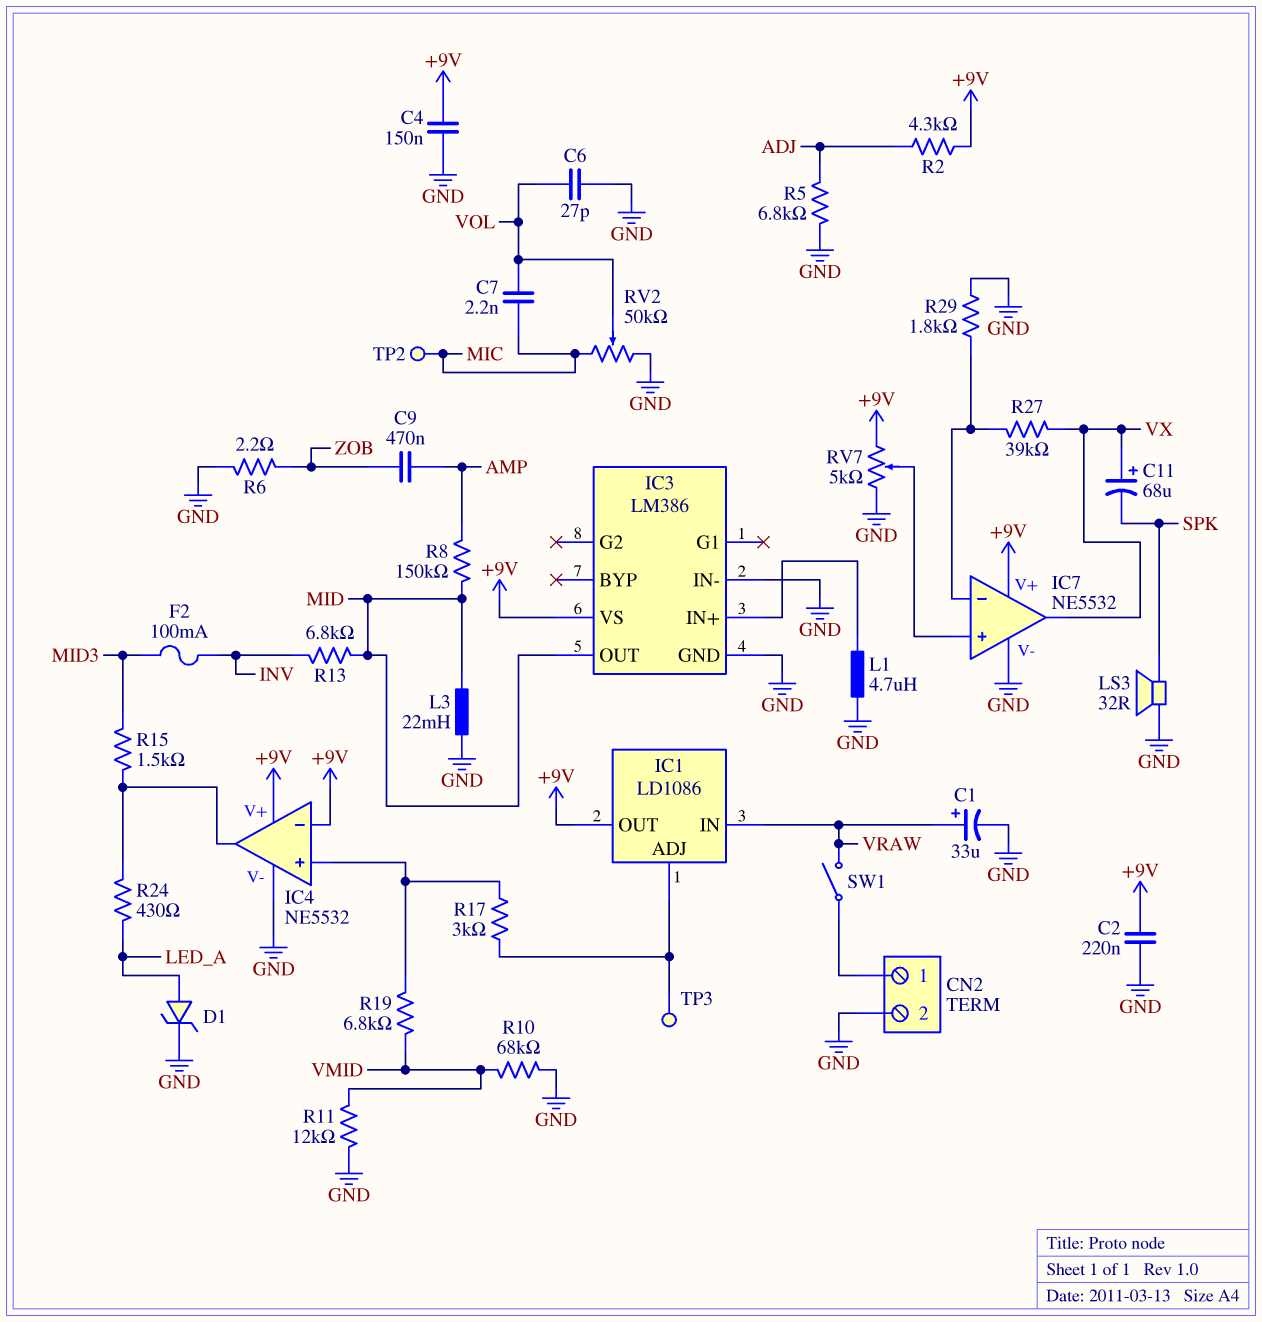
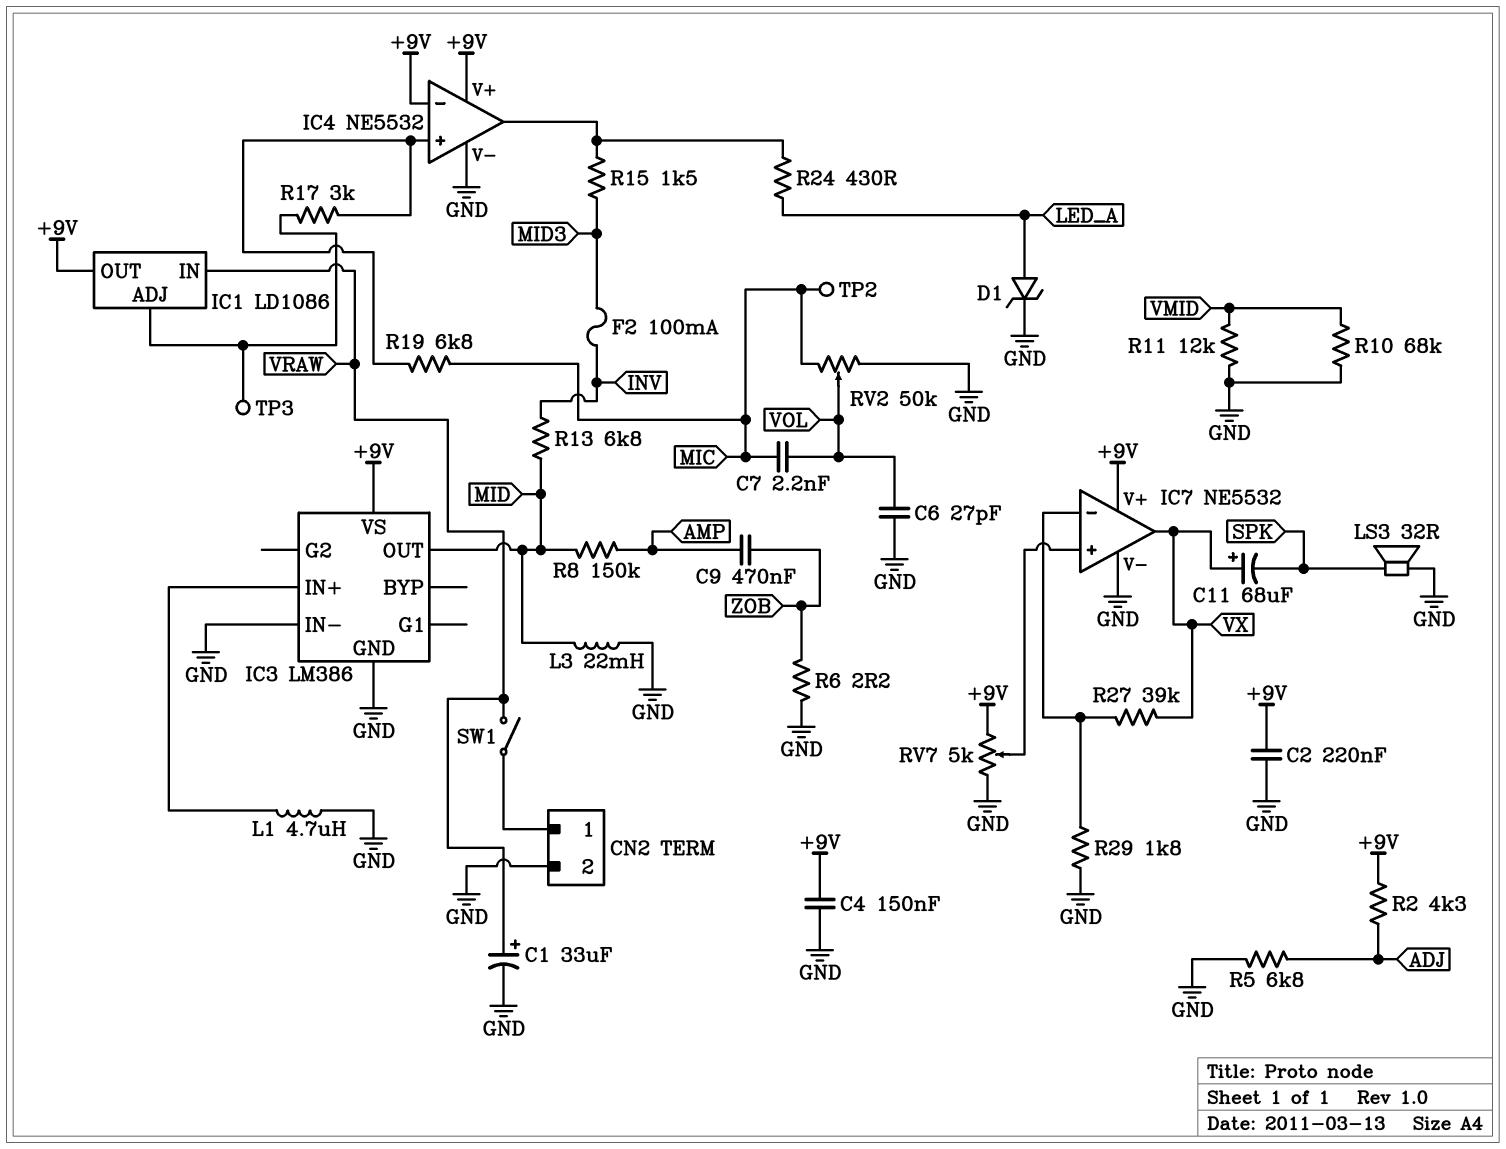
R19: 6.8k (IC4/in+, VMID) -> 6.8k (IC4/in+, MIC)

